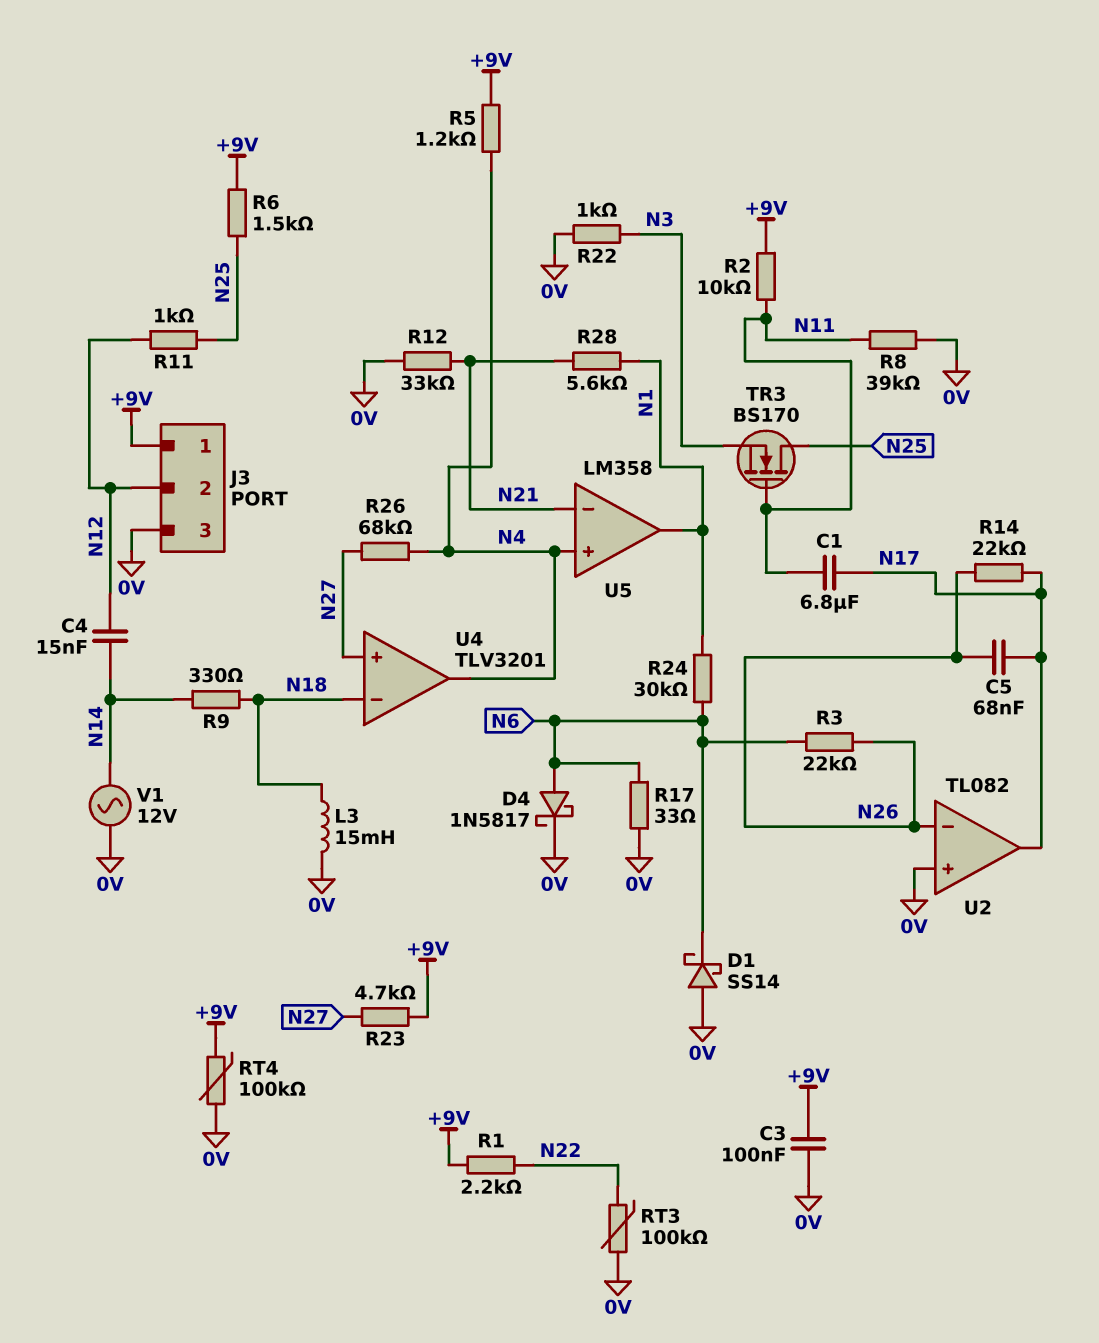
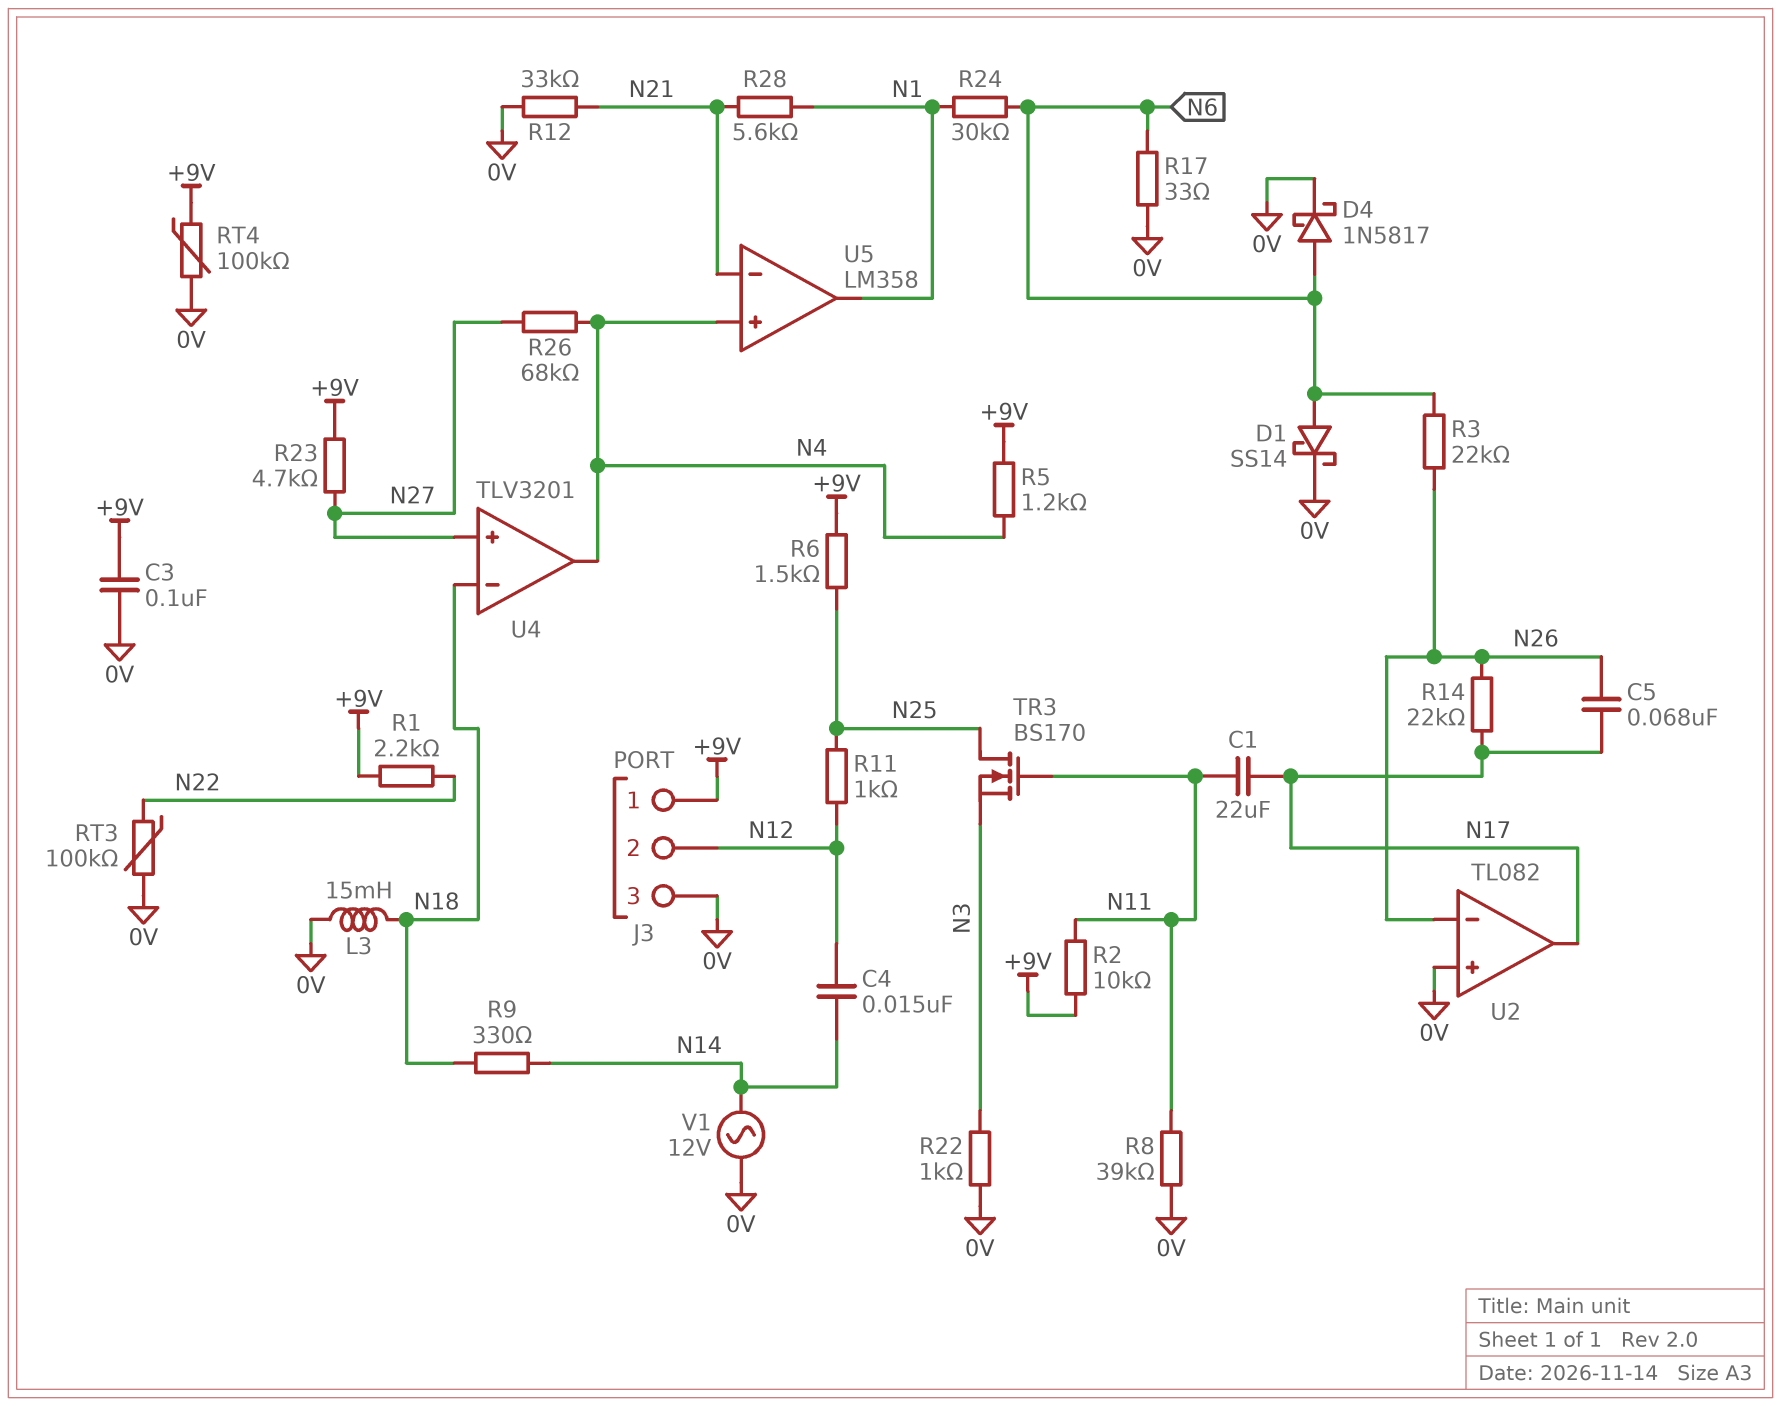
C1: 6.8uF (N11, N17) -> 22uF (N11, N17)
D1: schottky SS14 (A 0V, K N6) -> schottky SS14 (A N6, K 0V)

